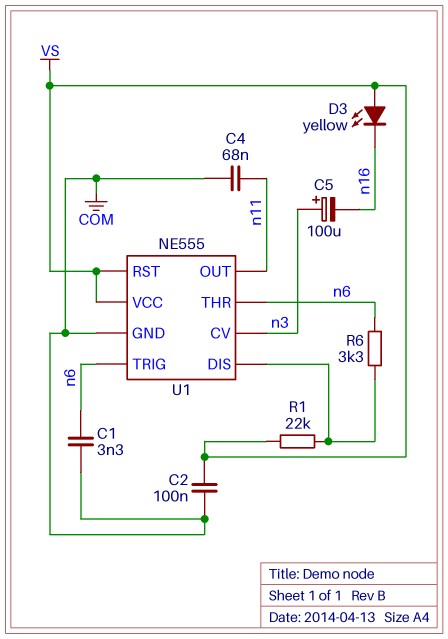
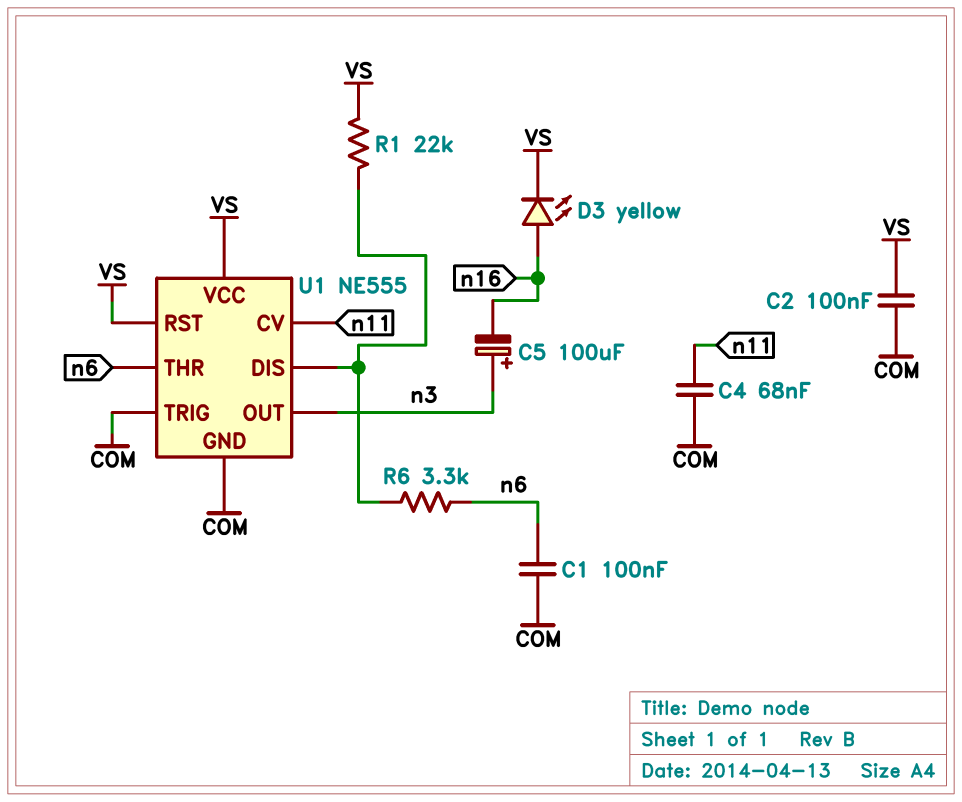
C1: 3.3nF (COM, n6) -> 100nF (COM, n6)
D3: LED yellow (A VS, K n16) -> LED yellow (A n16, K VS)
U1 pin CV: n3 -> n11
U1 pin OUT: n11 -> n3
U1 pin TRIG: n6 -> COM

